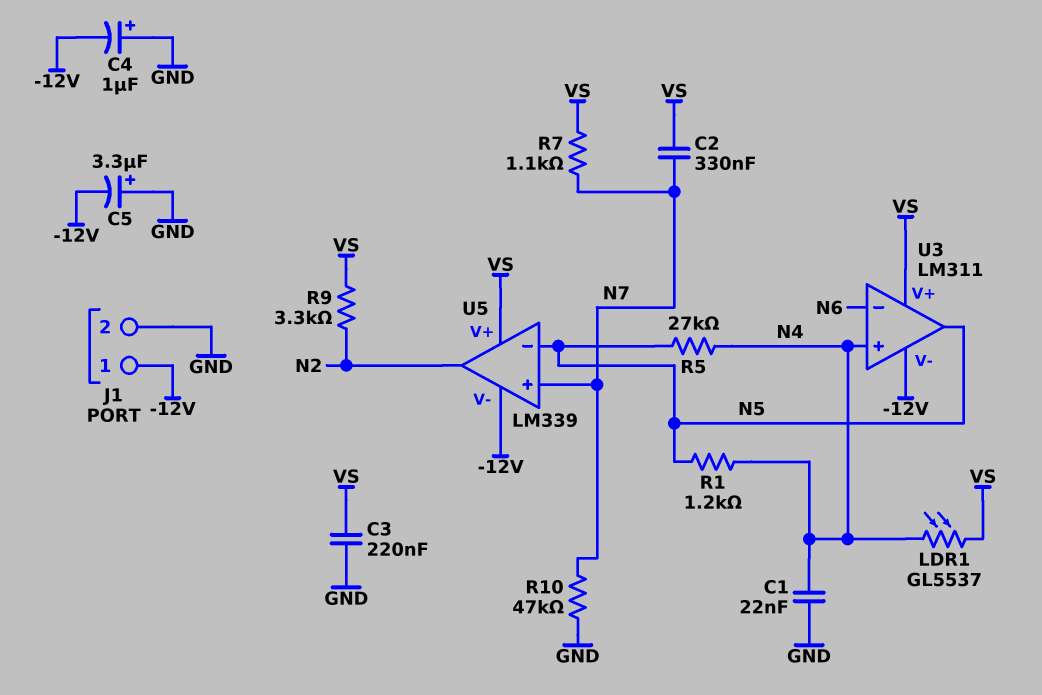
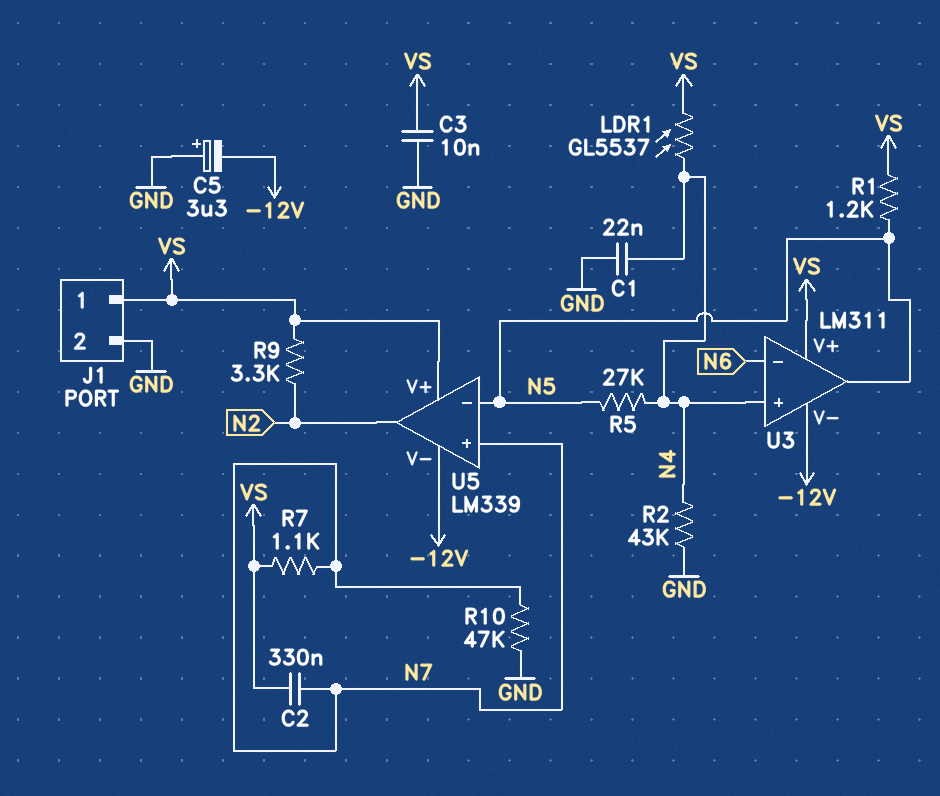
C3: 220nF (GND, VS) -> 10nF (GND, VS)
C4: 1uF (plus GND, minus -12V) -> none
J1 pin 1: -12V -> VS
R1: 1.2k (N4, N5) -> 1.2k (N5, VS)
R2: none -> 43k (GND, N4)

